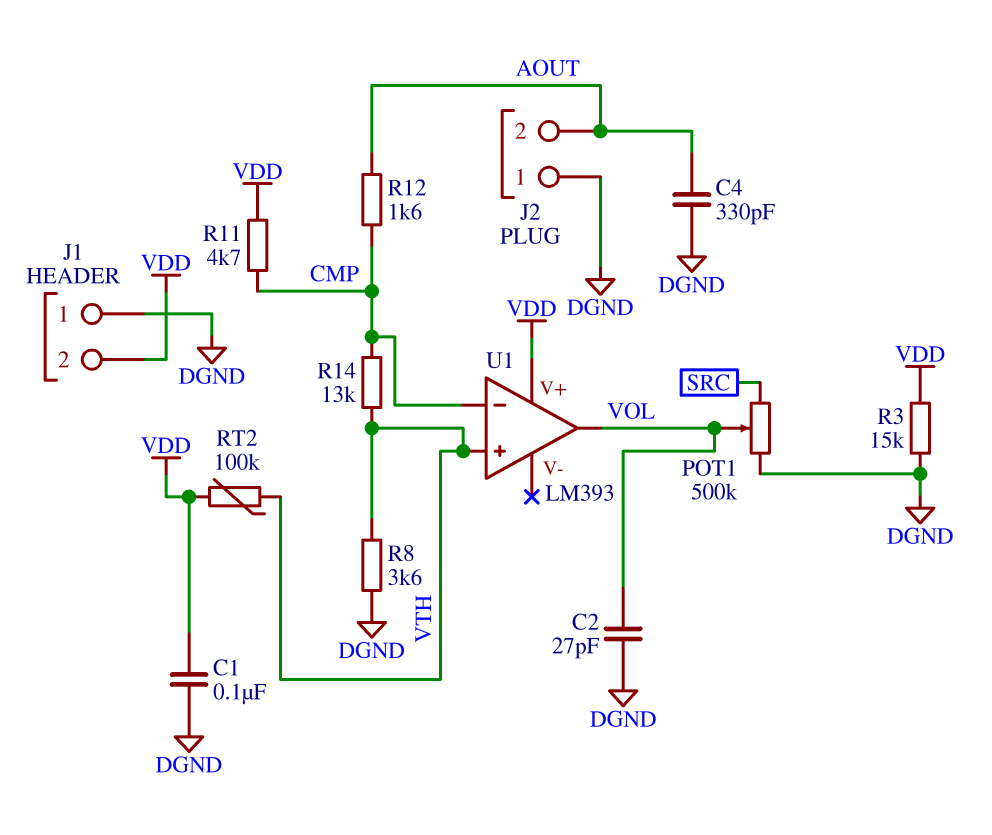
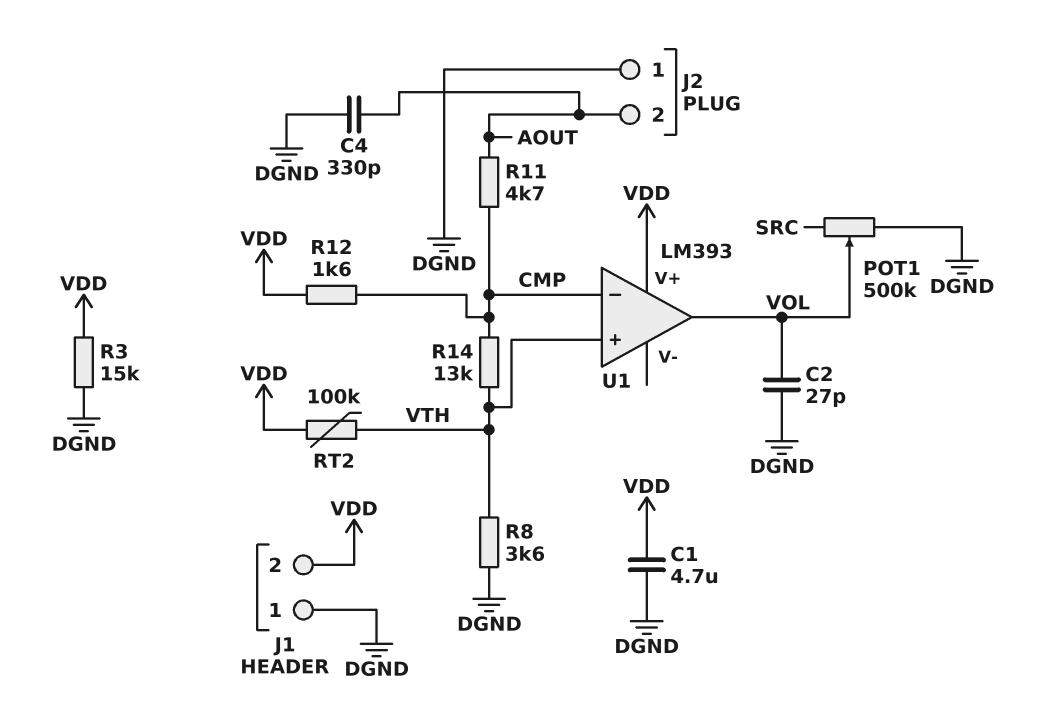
C1: 100nF (DGND, VDD) -> 4.7uF (DGND, VDD)
R11: 4.7k (CMP, VDD) -> 4.7k (AOUT, CMP)
R12: 1.6k (AOUT, CMP) -> 1.6k (CMP, VDD)

